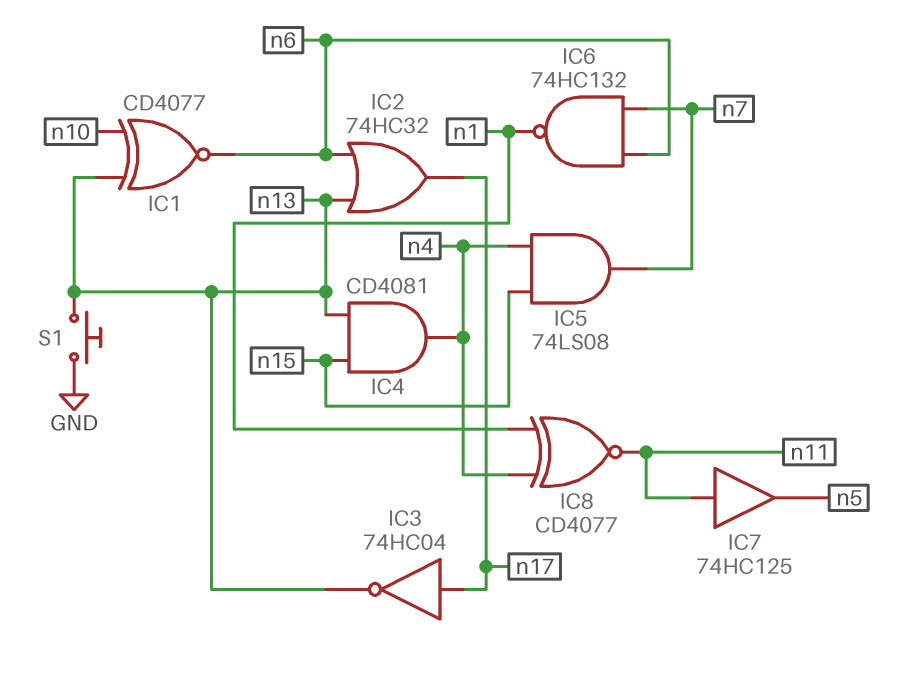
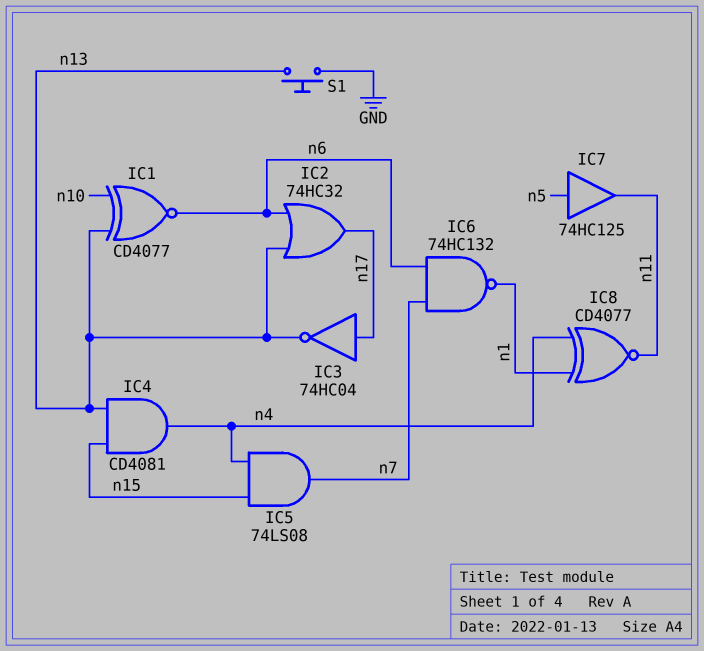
IC7: buffer 74HC125 (in n11, out n5) -> buffer 74HC125 (in n5, out n11)

